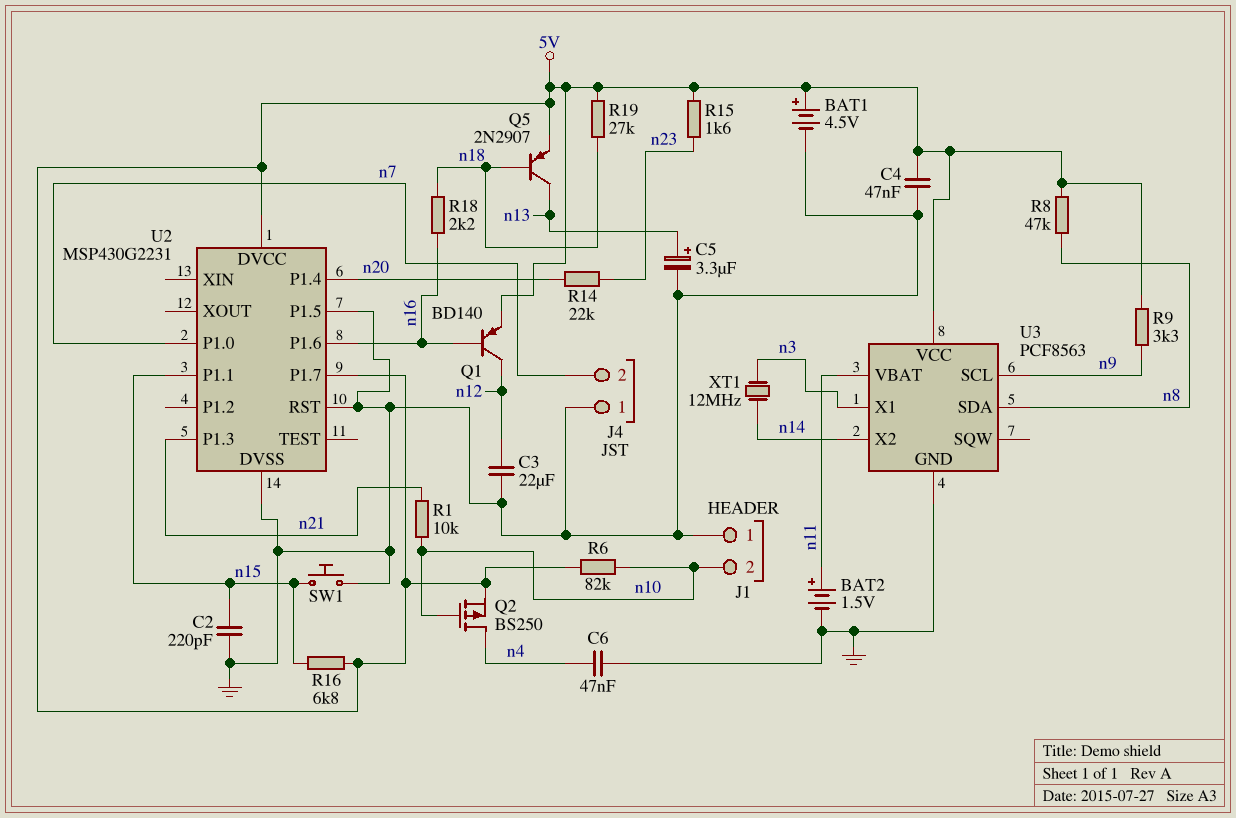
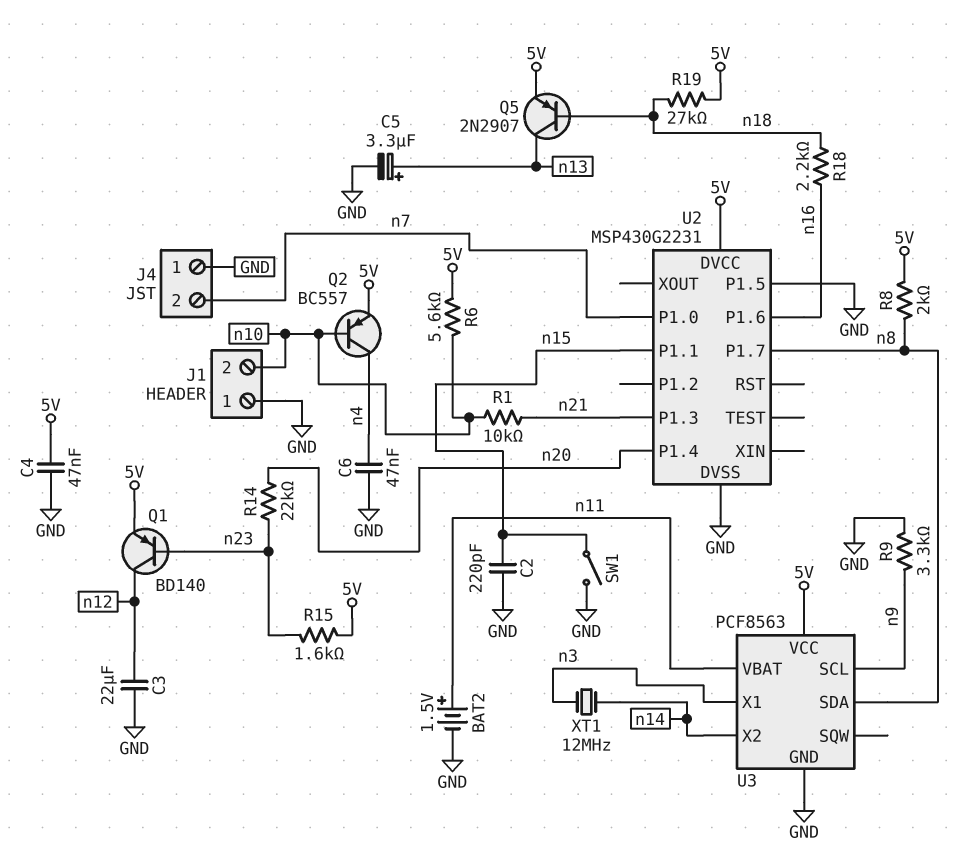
BAT1: 4.5V (plus 5V, minus GND) -> none
Q1: PNP BD140 (B n16, C n12, E 5V) -> PNP BD140 (B n23, C n12, E 5V)
Q2: PMOS BS250 (G n10, D n4, S 5V) -> PNP BC557 (B n10, C n4, E 5V)
R6: 82k (5V, n10) -> 5.6k (5V, n10)
R8: 47k (5V, n8) -> 2k (5V, n8)
R9: 3.3k (5V, n9) -> 3.3k (GND, n9)
R16: 6.8k (5V, n15) -> none
SW1: button (GND, n15) -> switch (GND, n15)
U2 pin P1.7: 5V -> n8
U2 pin RST: GND -> none

